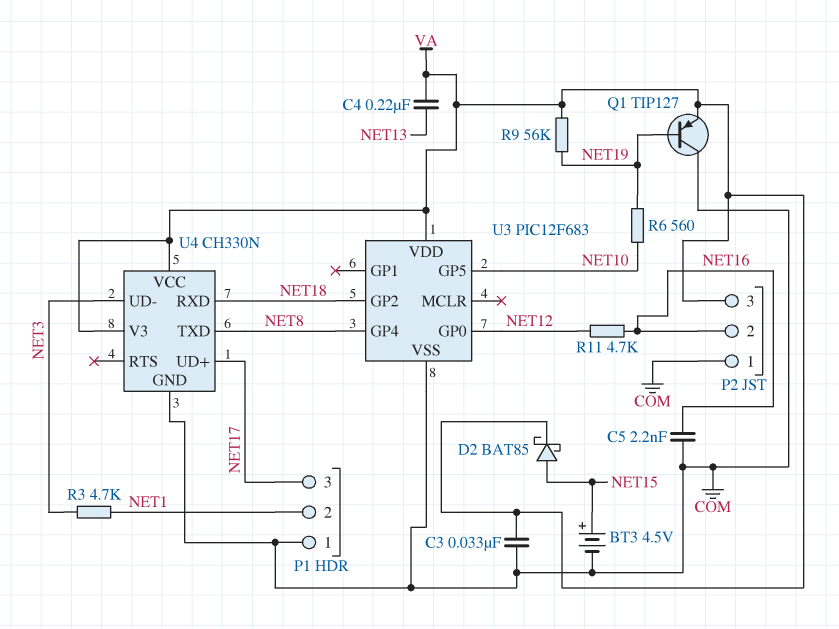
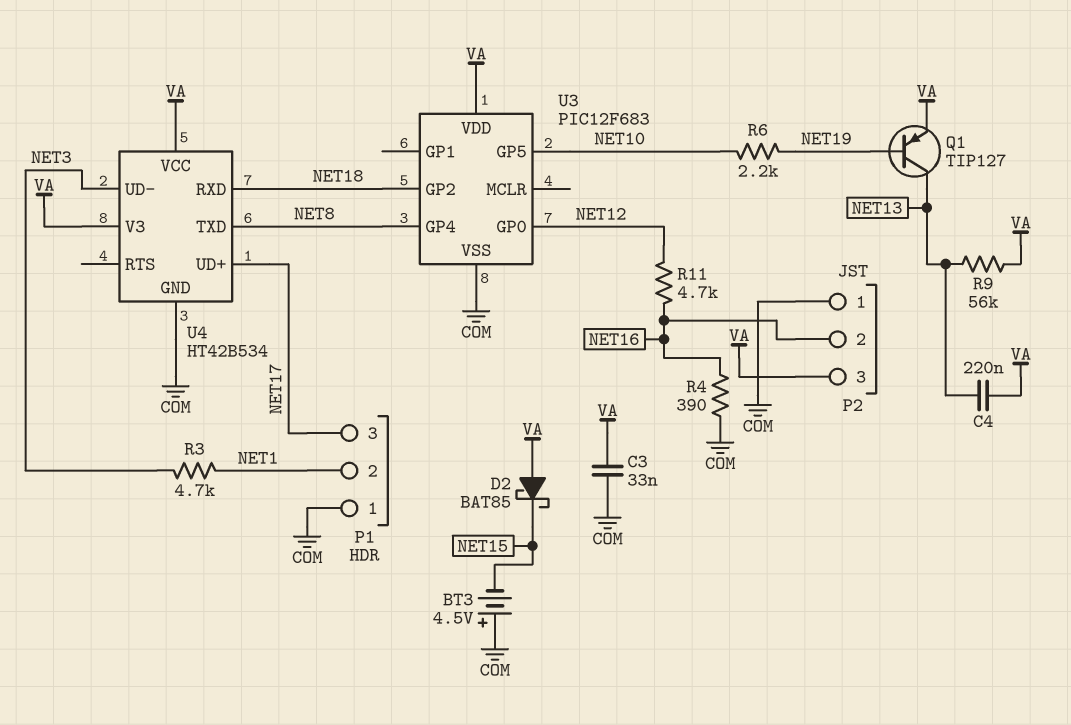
BT3: 4.5V (plus NET15, minus COM) -> 4.5V (plus COM, minus NET15)
C5: 2.2nF (COM, NET16) -> none
D2: schottky BAT85 (A NET15, K VA) -> schottky BAT85 (A VA, K NET15)
Q1: PNP TIP127 (B NET19, C COM, E VA) -> PNP TIP127 (B NET19, C NET13, E VA)
R4: none -> 390 (COM, NET16)
R6: 560 (NET10, NET19) -> 2.2k (NET10, NET19)
R9: 56k (NET19, VA) -> 56k (NET13, VA)
U4: CH330N -> HT42B534

